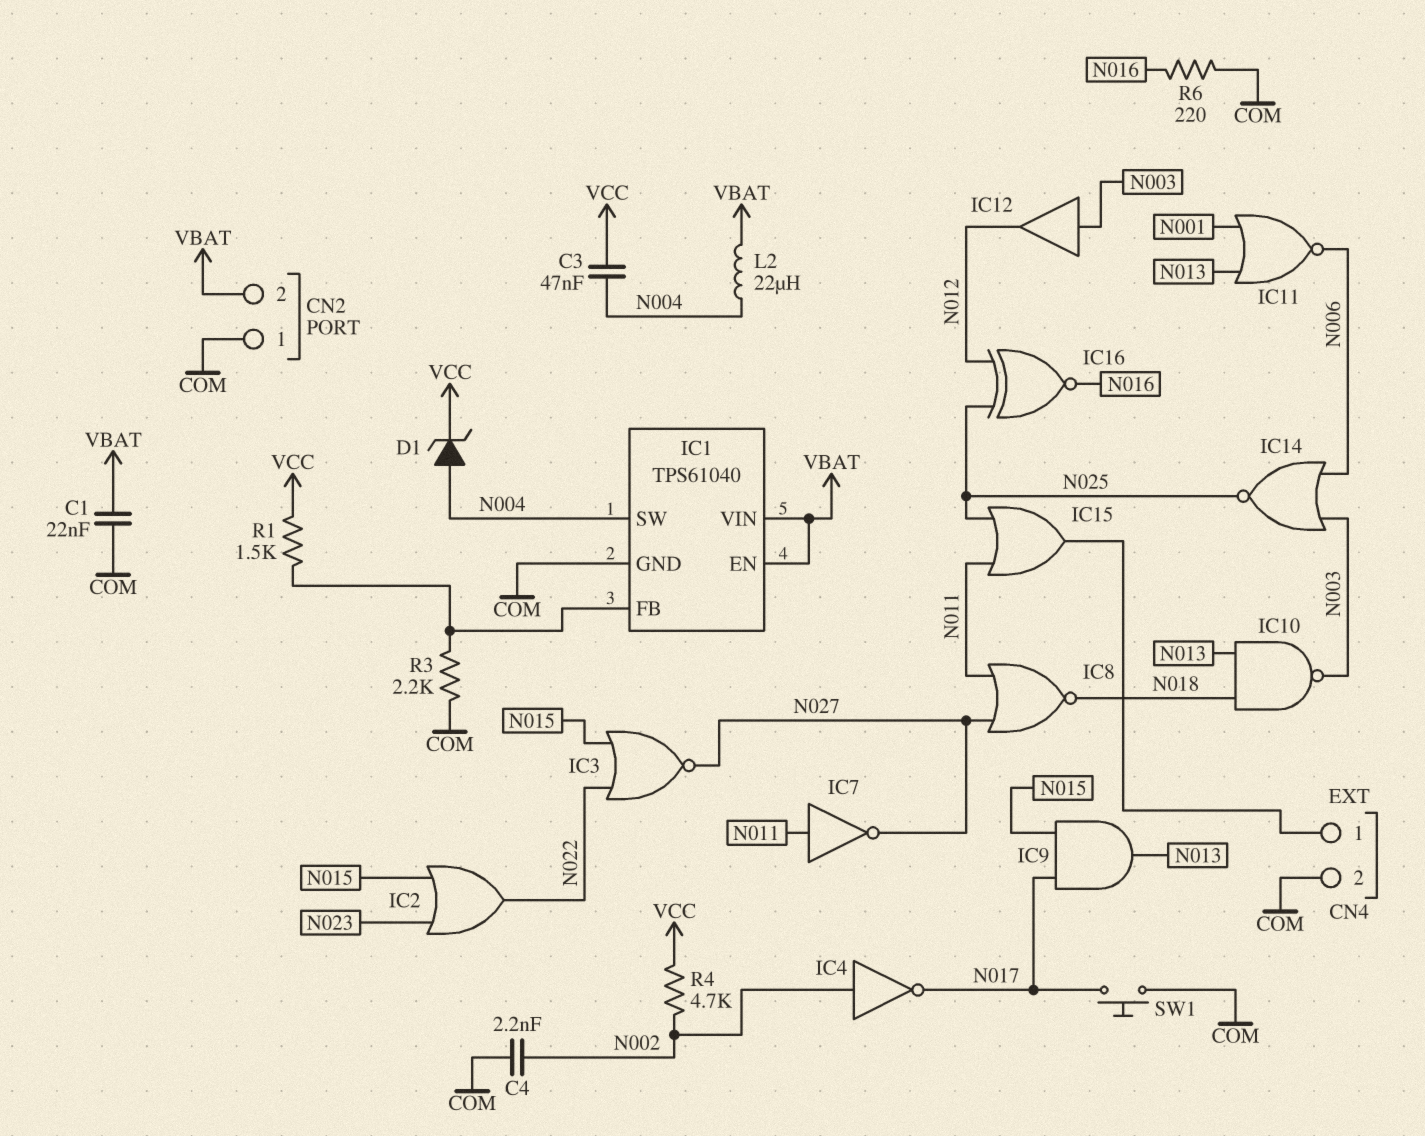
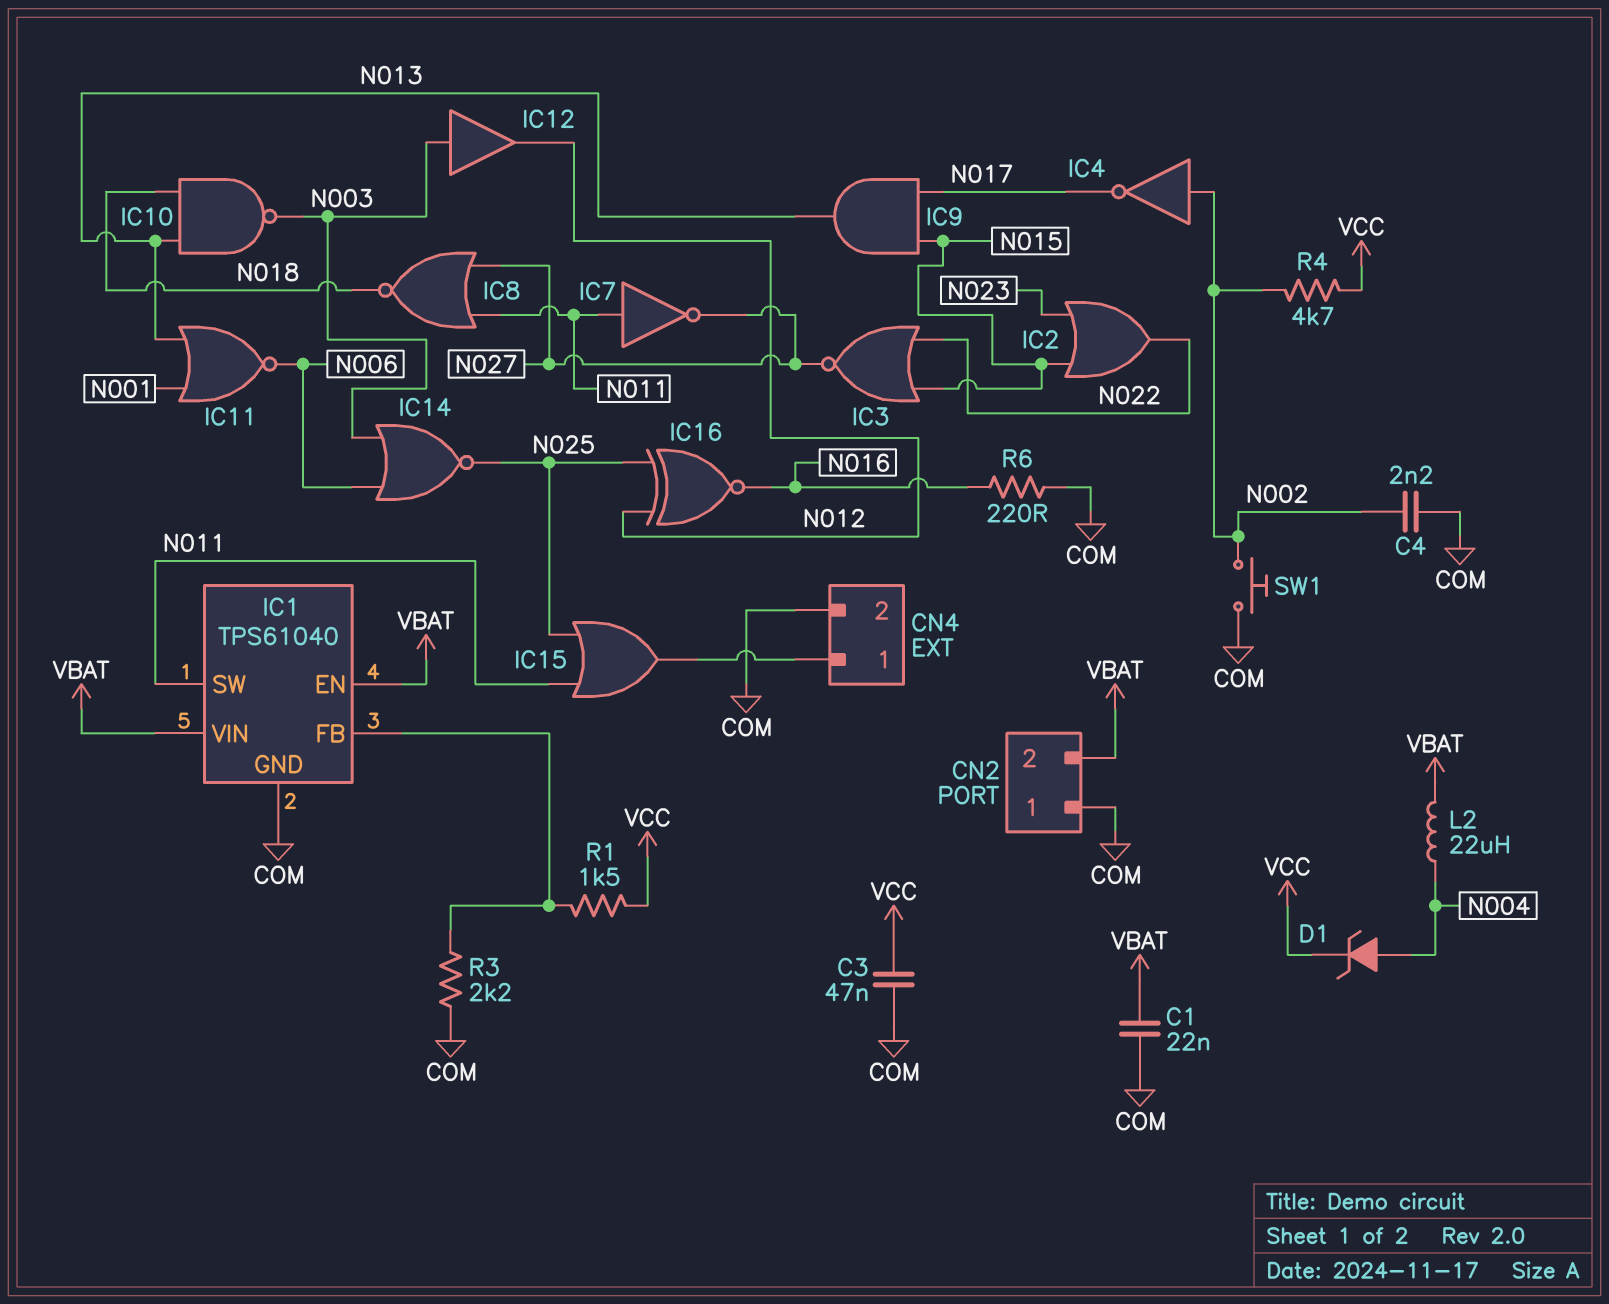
C3: 47nF (N004, VCC) -> 47nF (COM, VCC)
IC1 pin SW: N004 -> N011
SW1: button (COM, N017) -> button (COM, N002)

